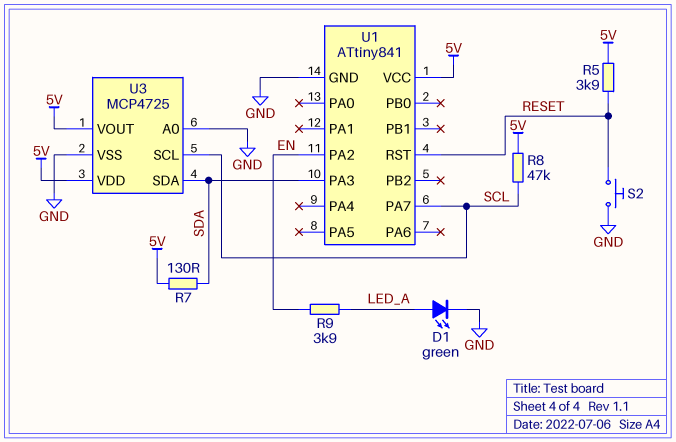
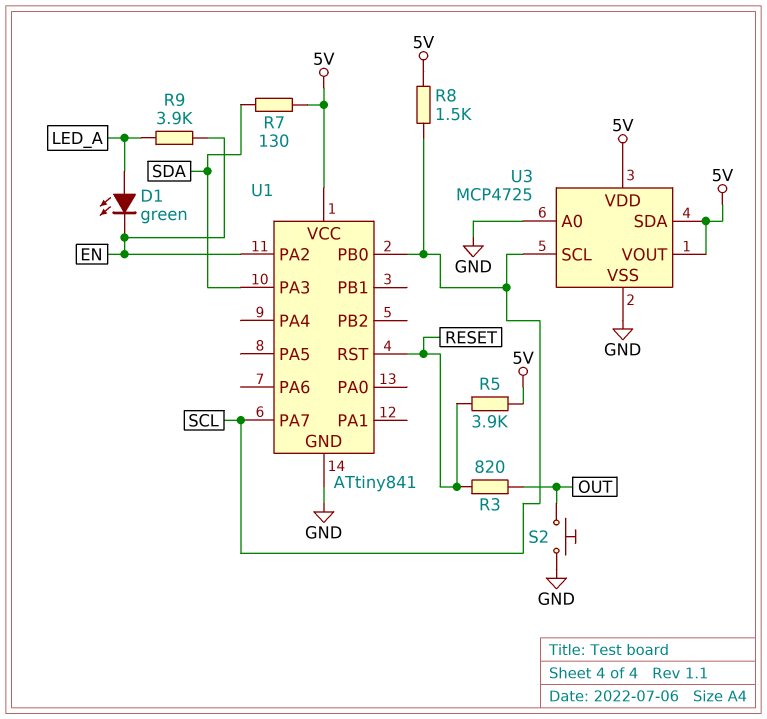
D1: LED green (A LED_A, K GND) -> LED green (A LED_A, K EN)
R3: none -> 820 (OUT, RESET)
R8: 47k (5V, SCL) -> 1.5k (5V, SCL)
S2: button (GND, RESET) -> button (GND, OUT)
U1 pin PB0: none -> SCL
U3 pin SDA: SDA -> 5V

